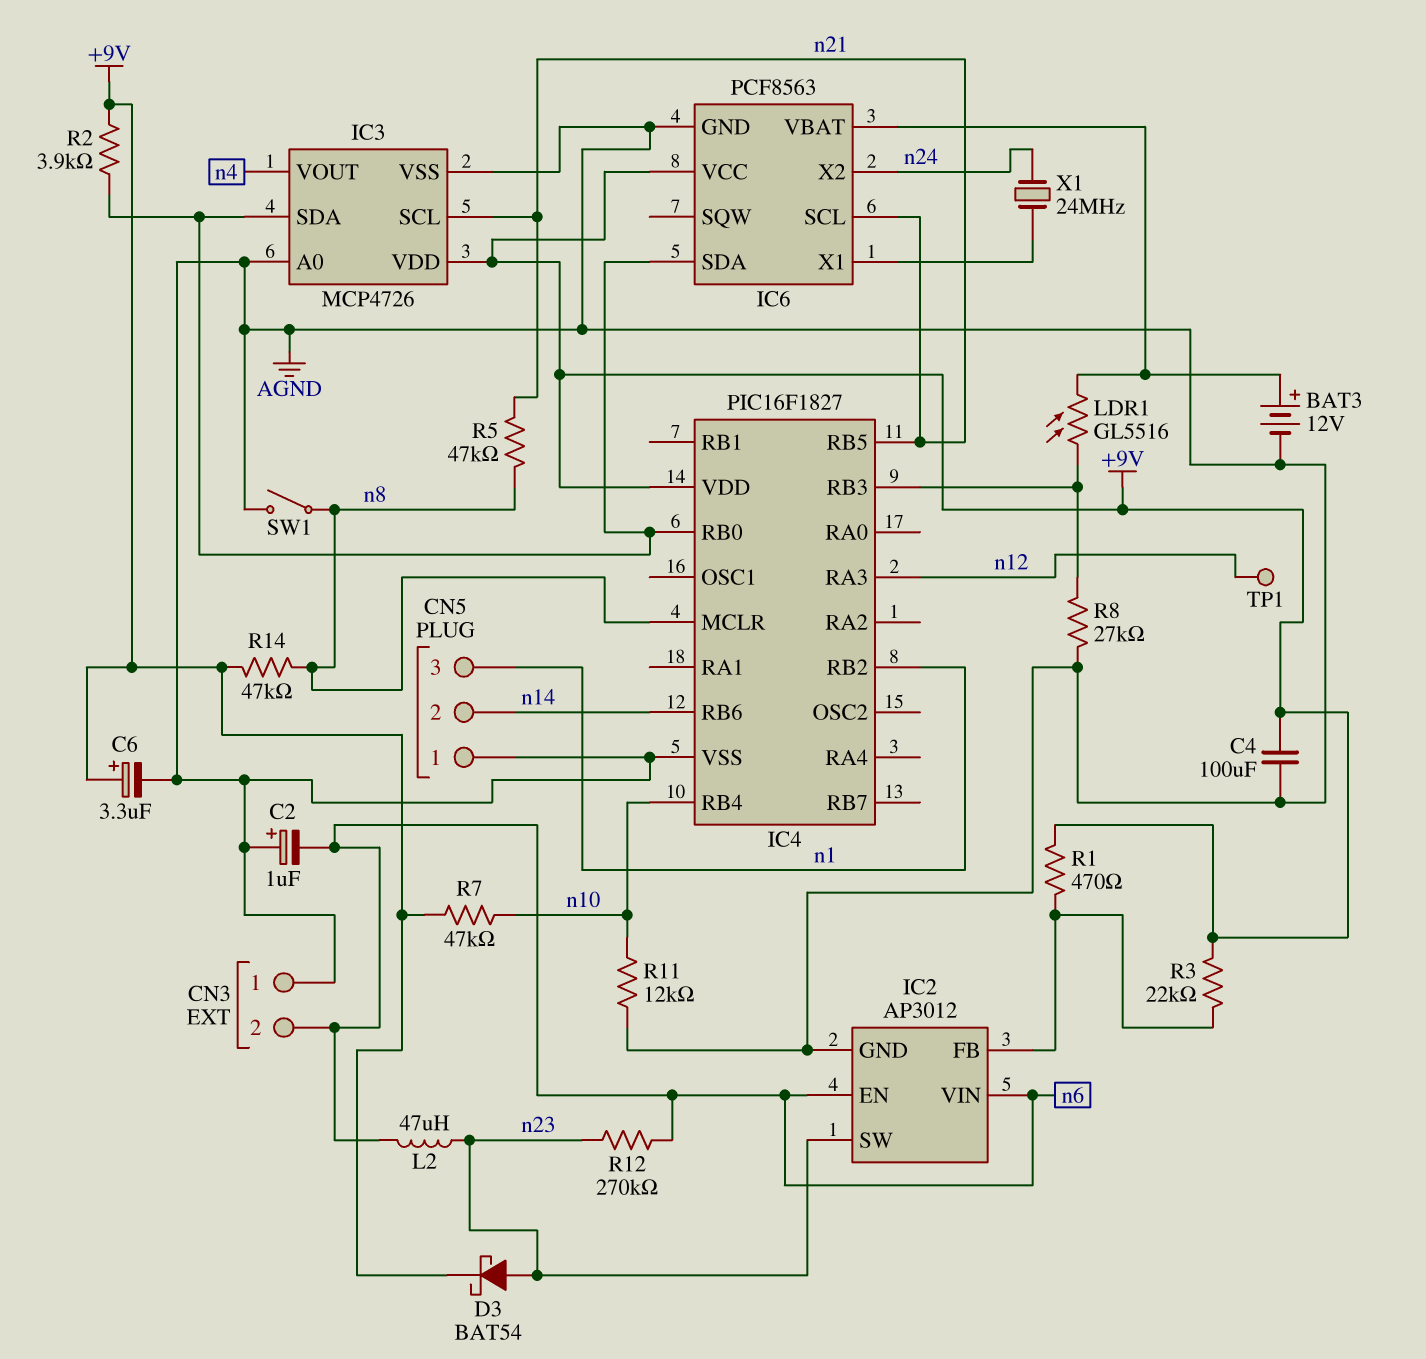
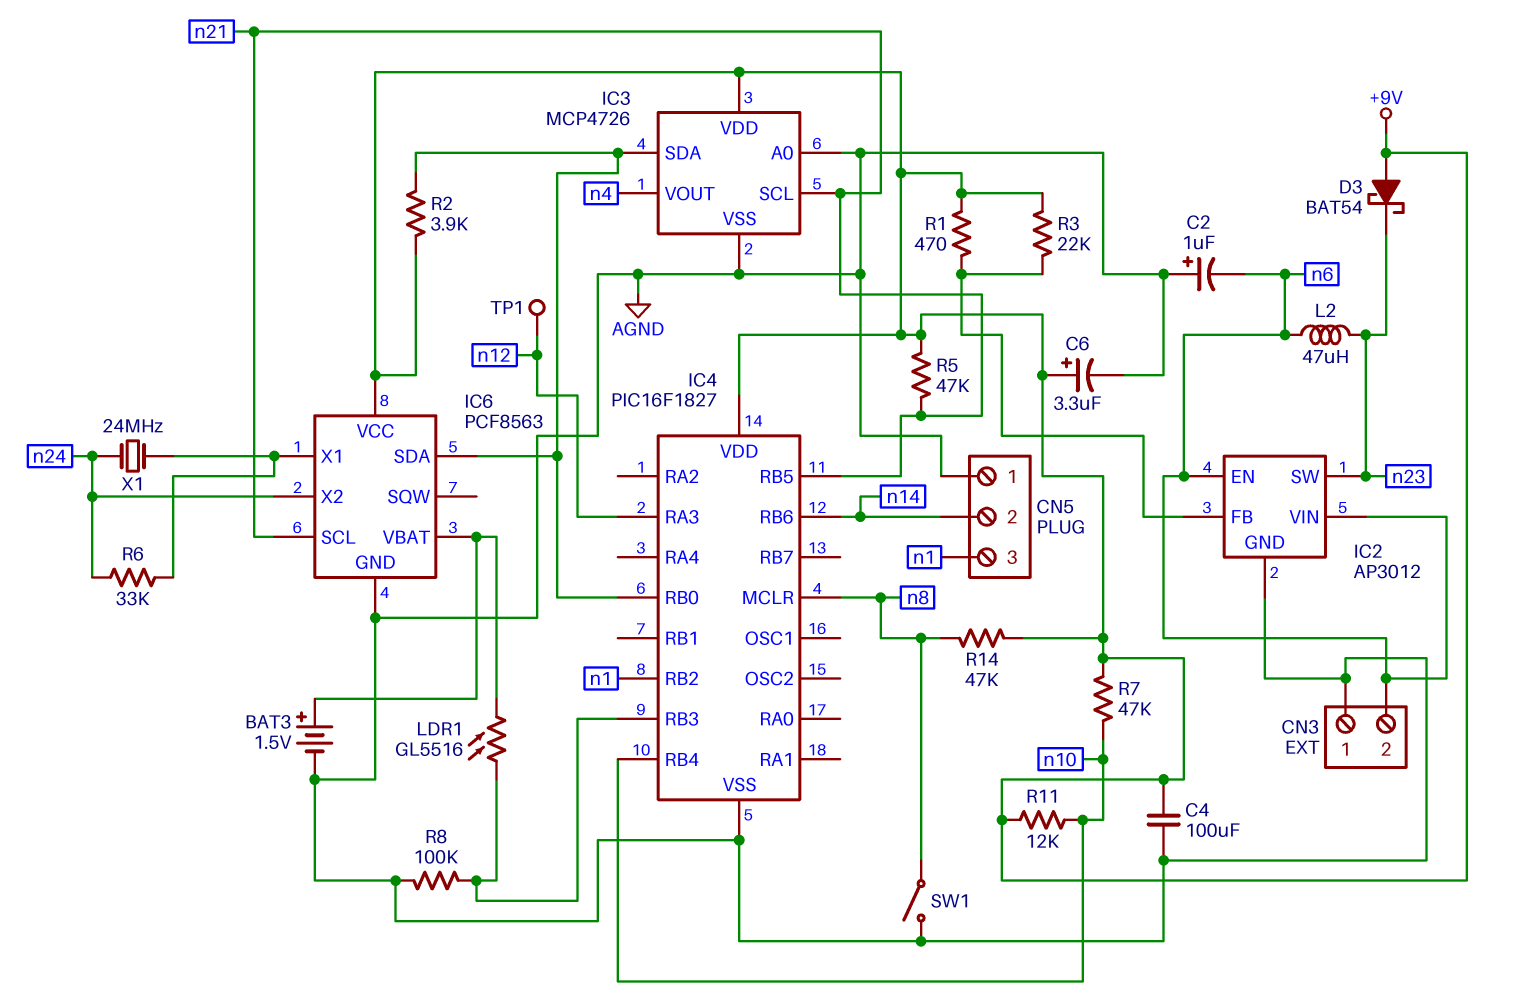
BAT3: 12V (plus IC6/VBAT, minus AGND) -> 1.5V (plus IC6/VBAT, minus AGND)
D3: schottky BAT54 (A n23, K +9V) -> schottky BAT54 (A +9V, K n23)
R5: 47k (n8, n21) -> 47k (+9V, n21)
R6: none -> 33k (IC6/X1, n24)
R8: 27k (AGND, IC4/RB3) -> 100k (AGND, IC4/RB3)
R11: 12k (AGND, n10) -> 12k (+9V, n10)
R12: 270k (n6, n23) -> none

